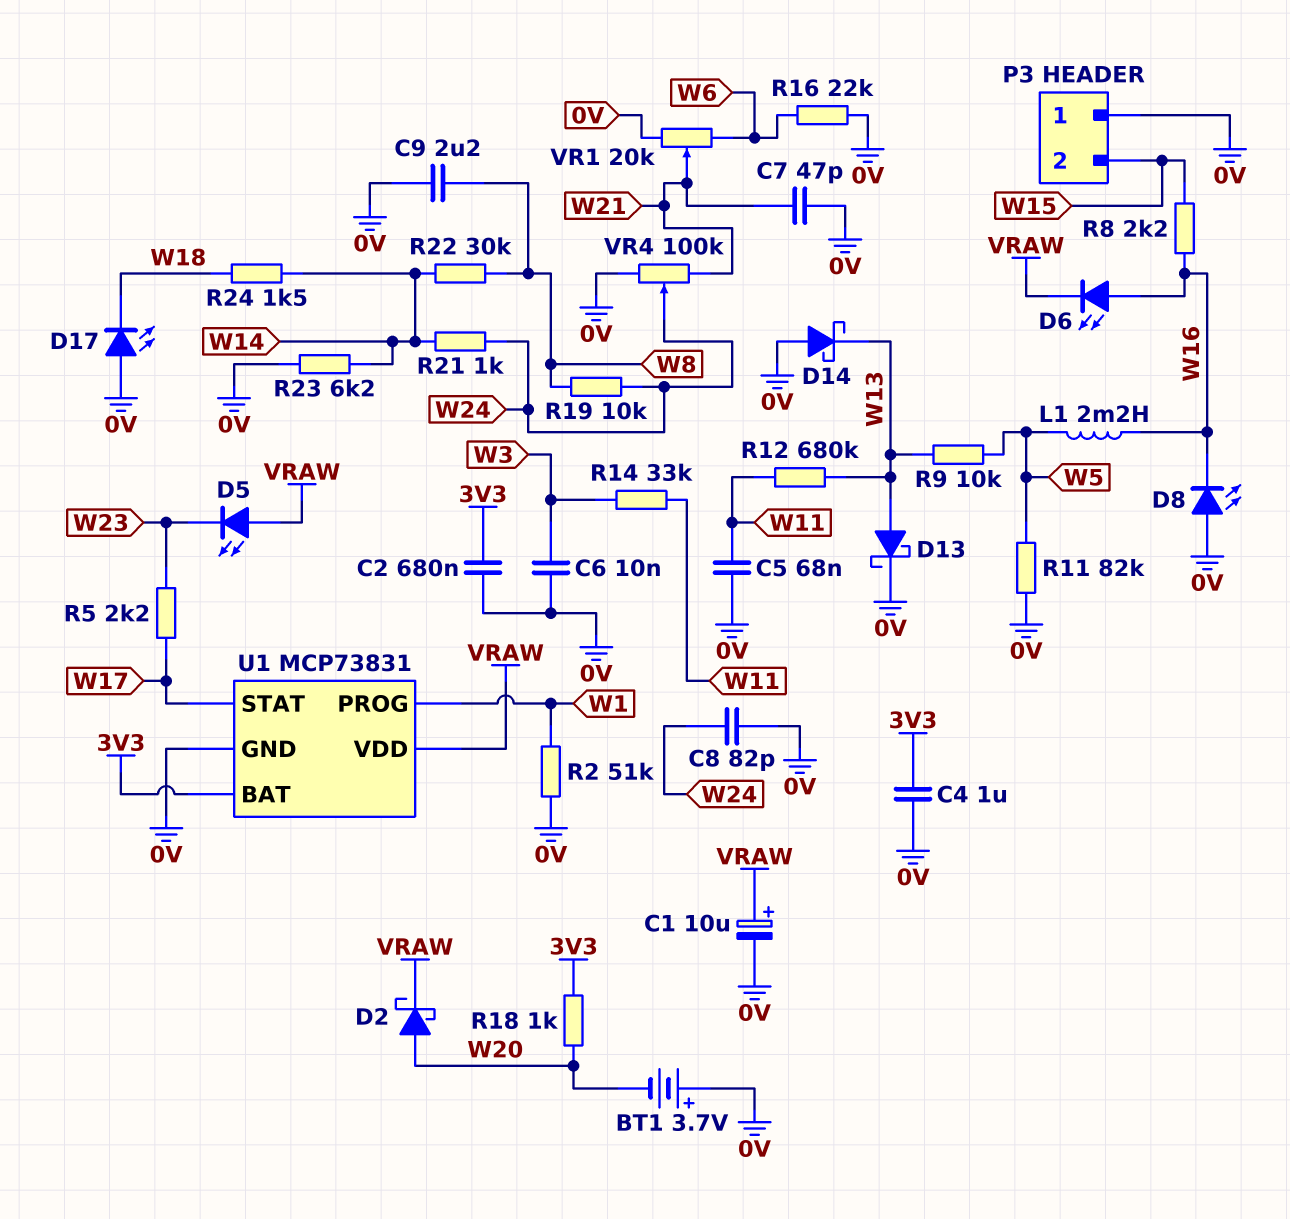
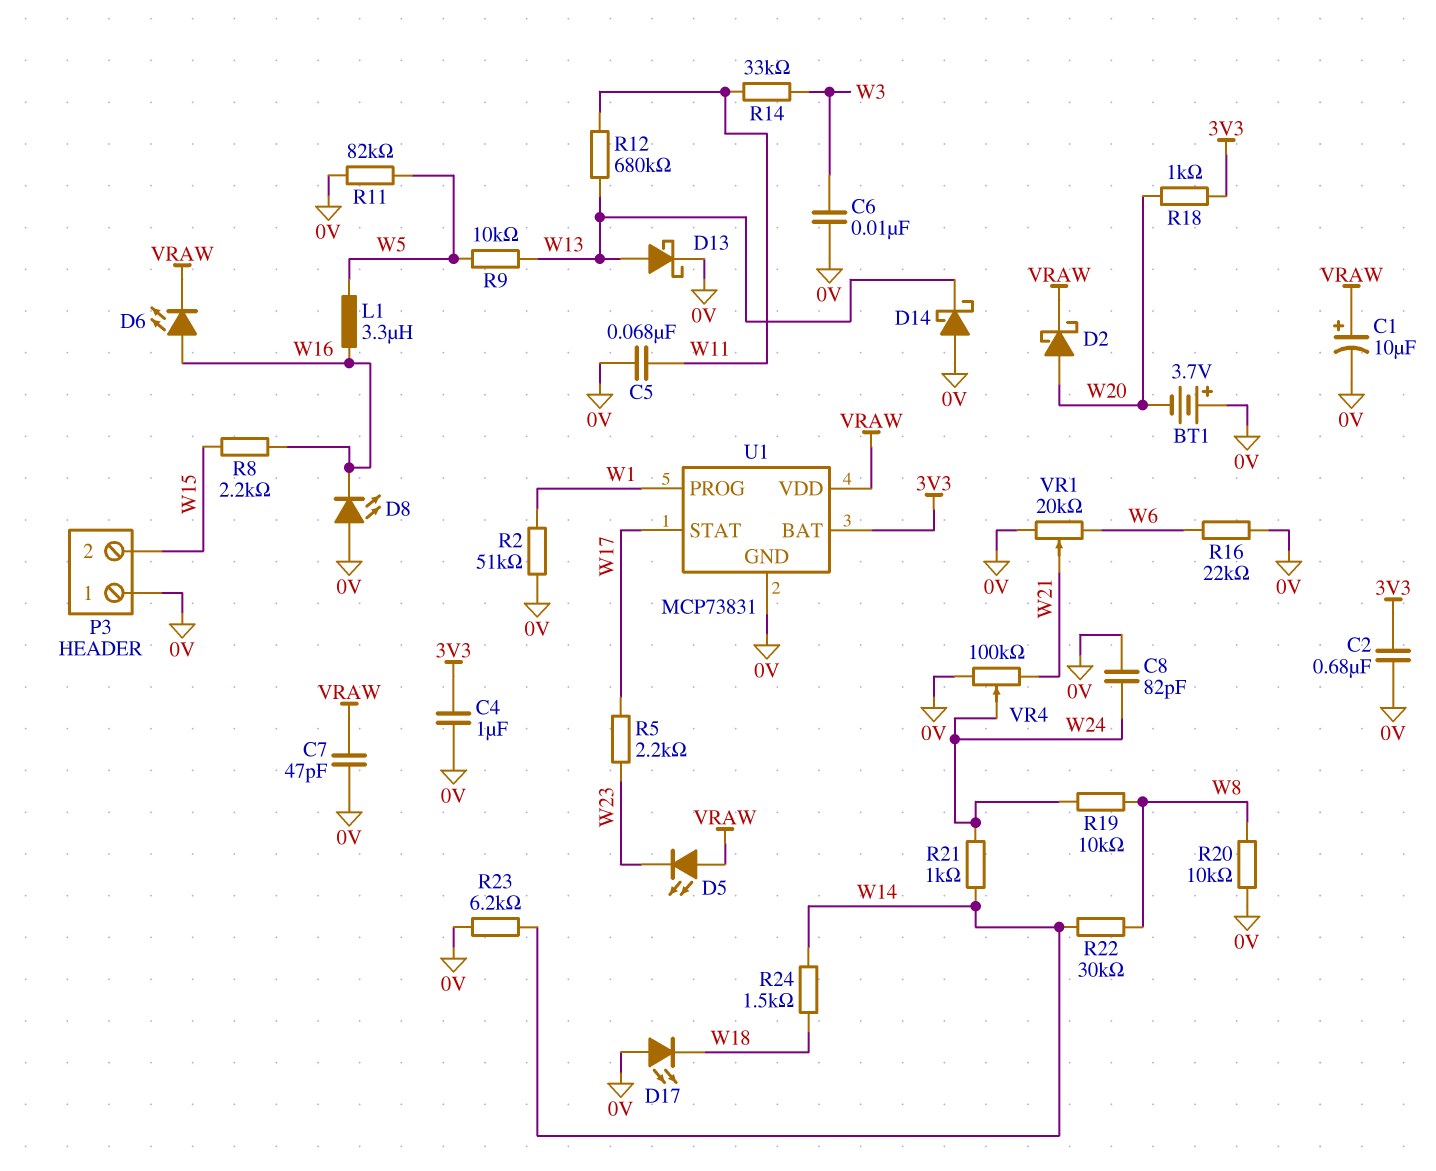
C7: 47pF (0V, W21) -> 47pF (0V, VRAW)
C9: 2.2uF (0V, W8) -> none
L1: 2.2mH (W5, W16) -> 3.3uH (W5, W16)
R20: none -> 10k (0V, W8)

